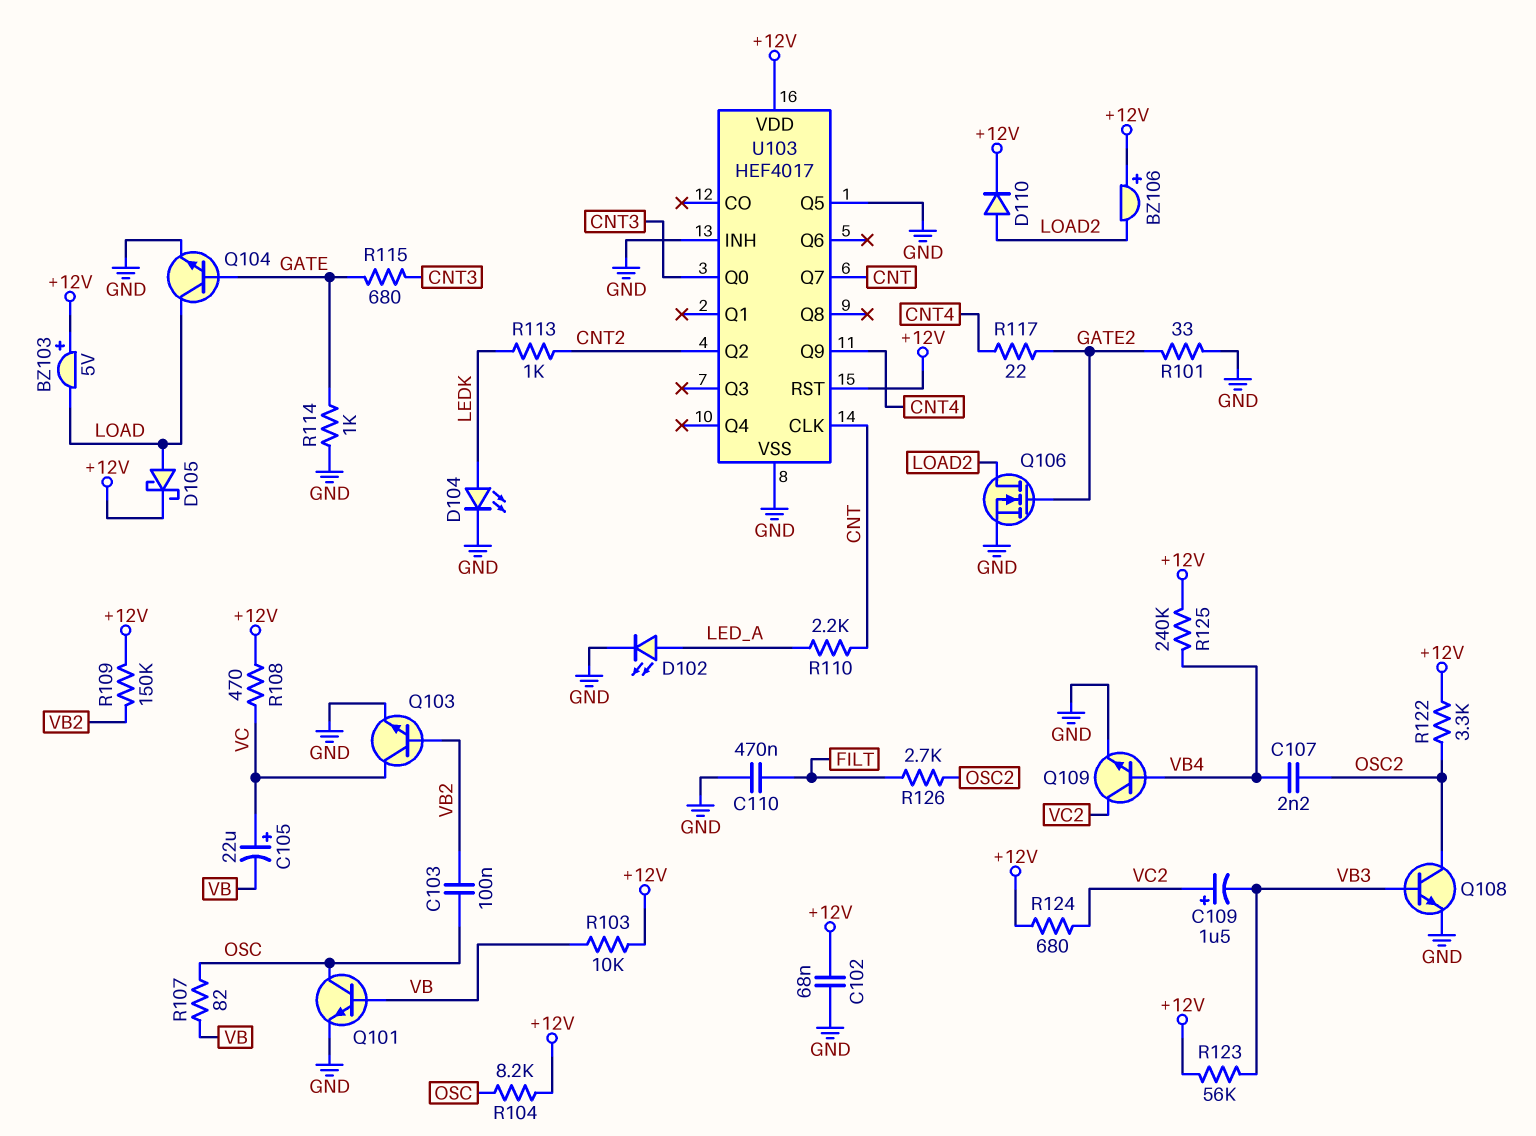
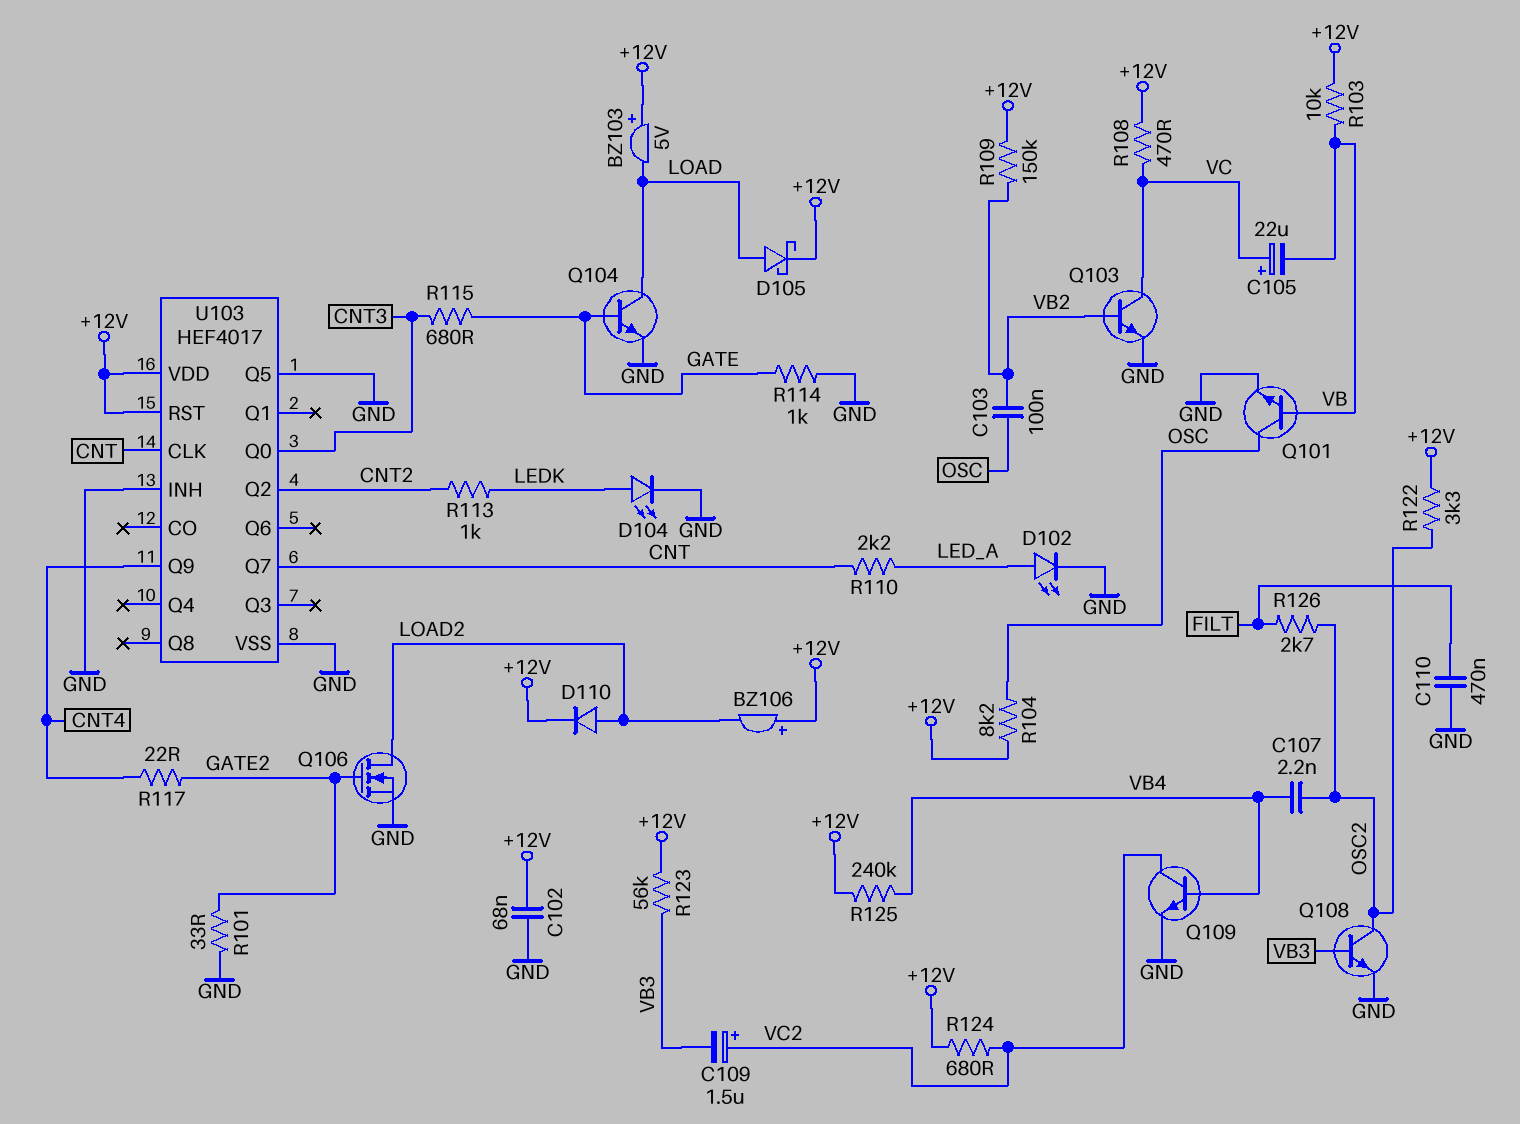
R107: 82 (OSC, VB) -> none

